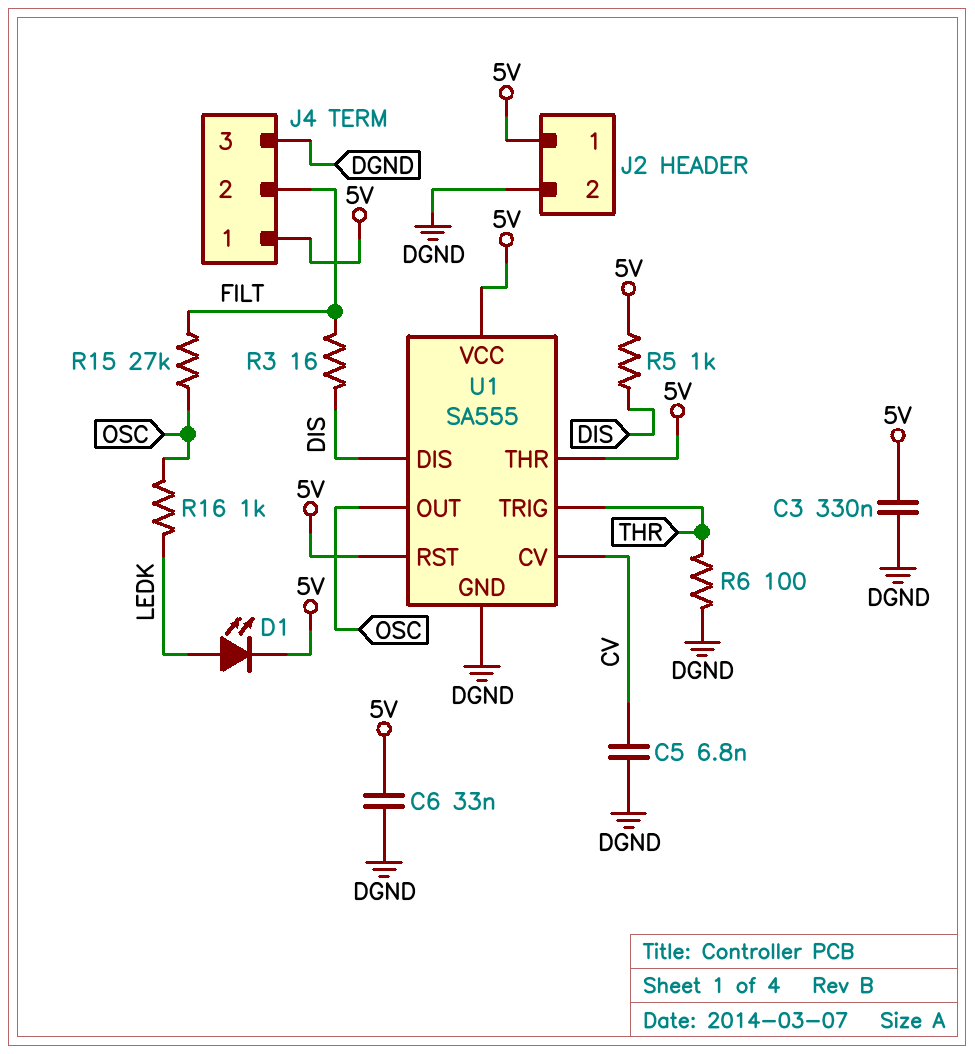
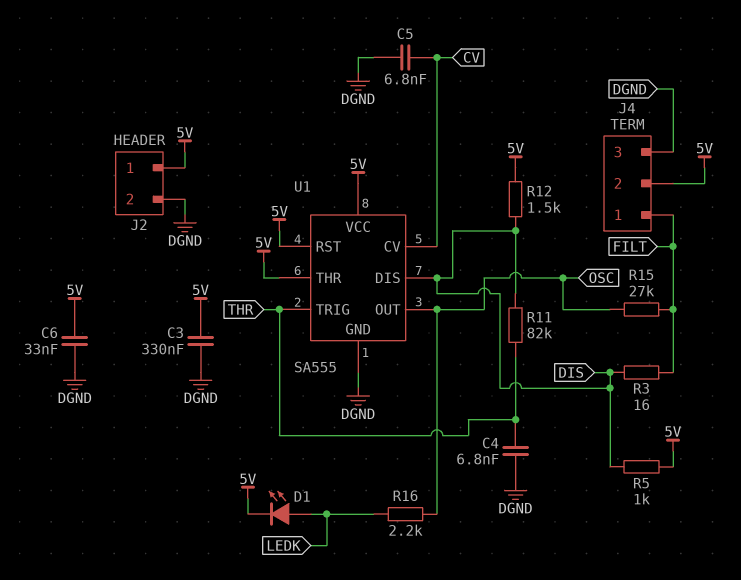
C4: none -> 6.8nF (DGND, THR)
J4 pin 1: 5V -> FILT
J4 pin 2: FILT -> 5V
R6: 100 (DGND, THR) -> none
R11: none -> 82k (DIS, THR)
R12: none -> 1.5k (5V, DIS)
R16: 1k (LEDK, OSC) -> 2.2k (LEDK, OSC)

